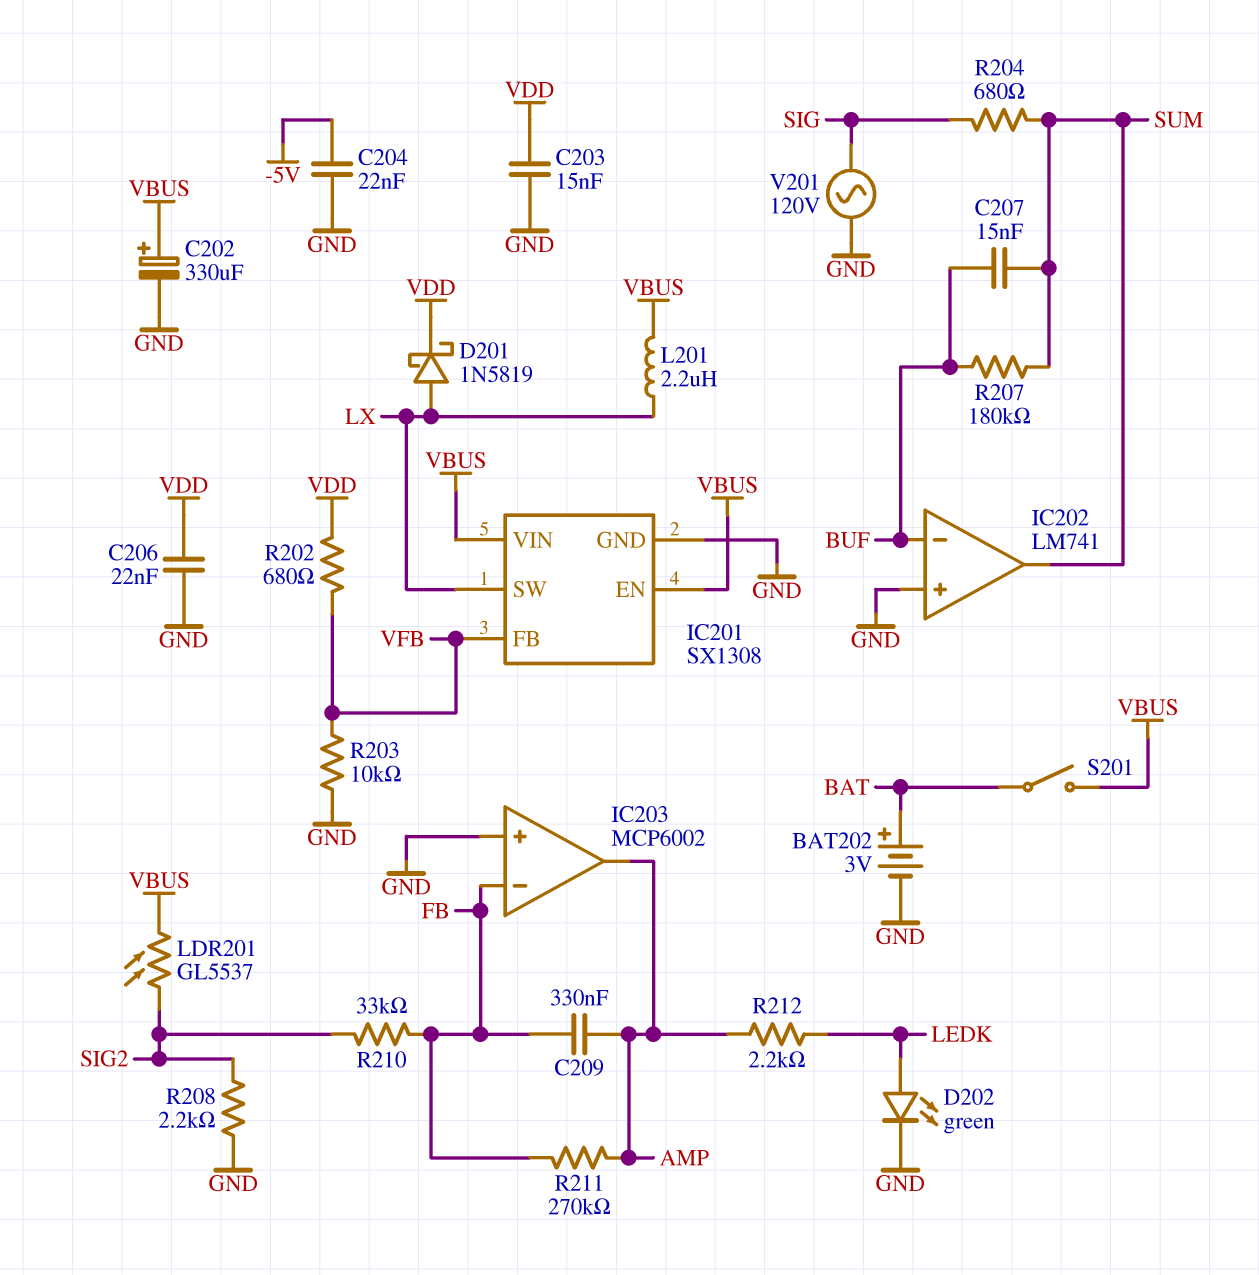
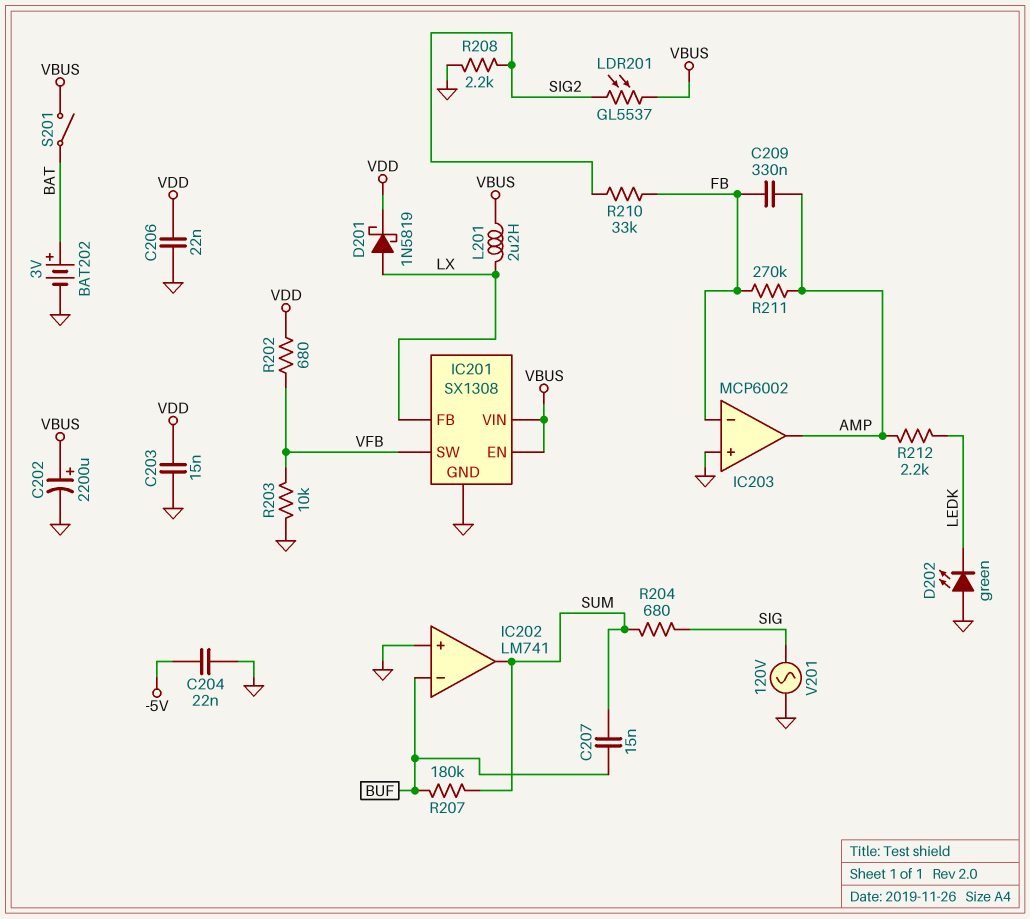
C202: 330uF (plus VBUS, minus GND) -> 2200uF (plus VBUS, minus GND)
D202: LED green (A LEDK, K GND) -> LED green (A GND, K LEDK)
IC201 pin FB: VFB -> LX
IC201 pin SW: LX -> VFB

